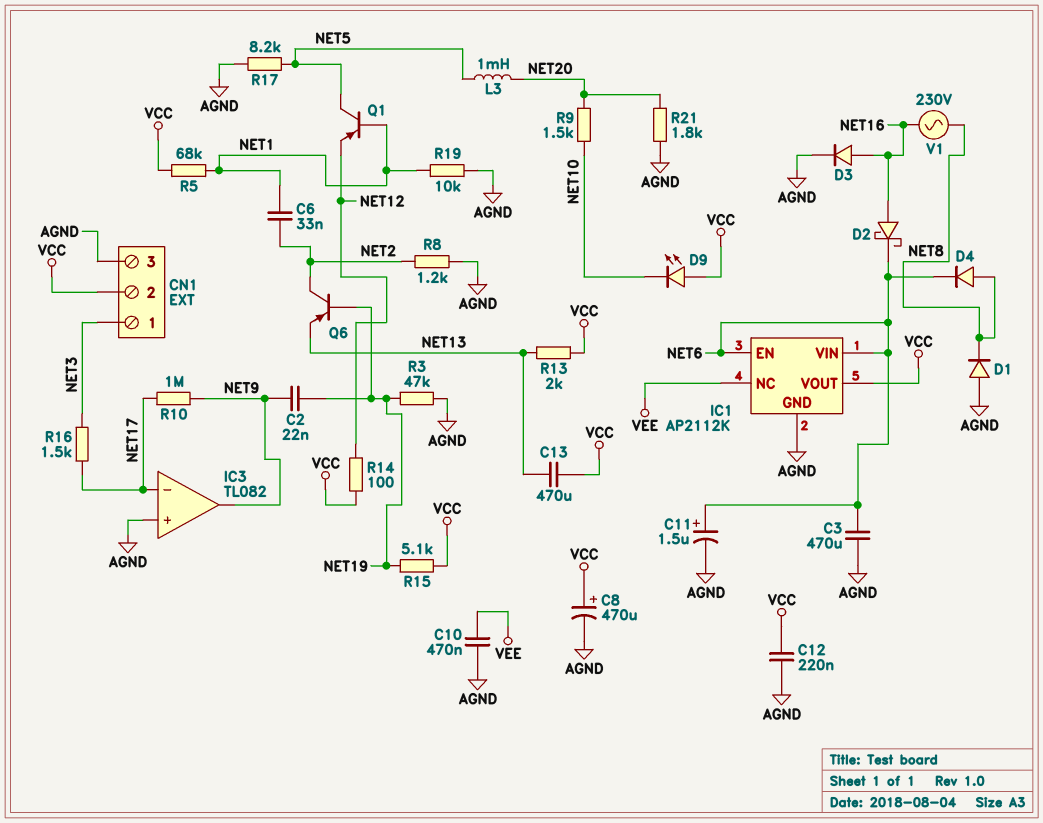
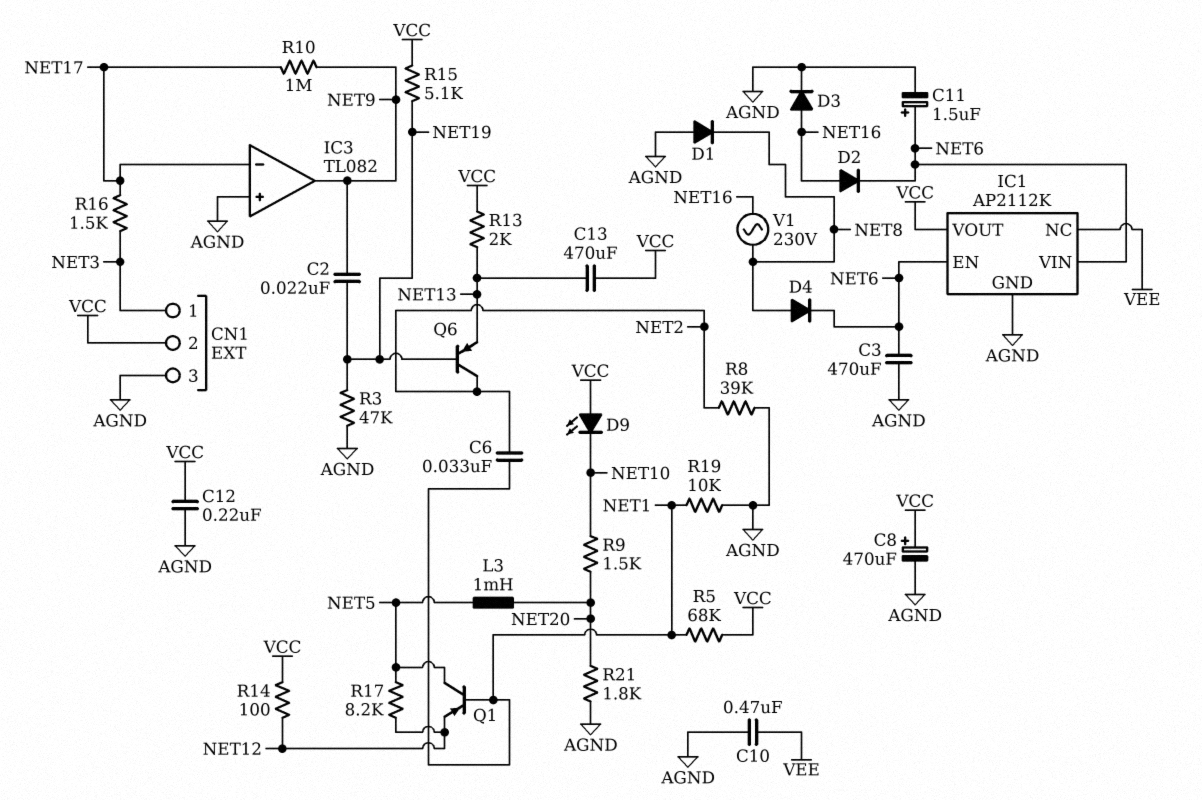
D2: schottky (A NET16, K NET6) -> diode (A NET16, K NET6)
R8: 1.2k (AGND, NET2) -> 39k (AGND, NET2)
R17: 8.2k (AGND, NET5) -> 8.2k (NET5, NET12)

